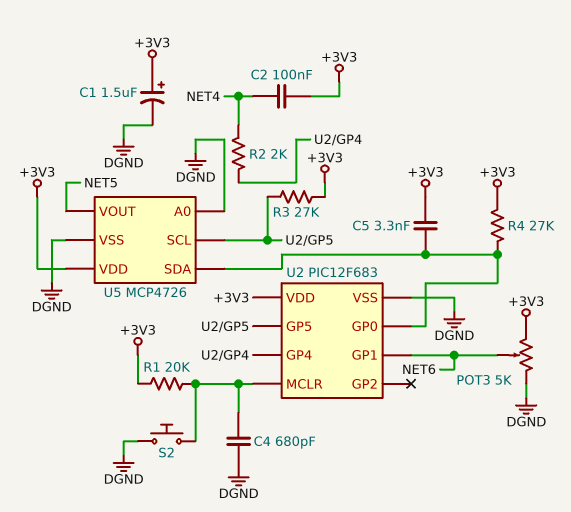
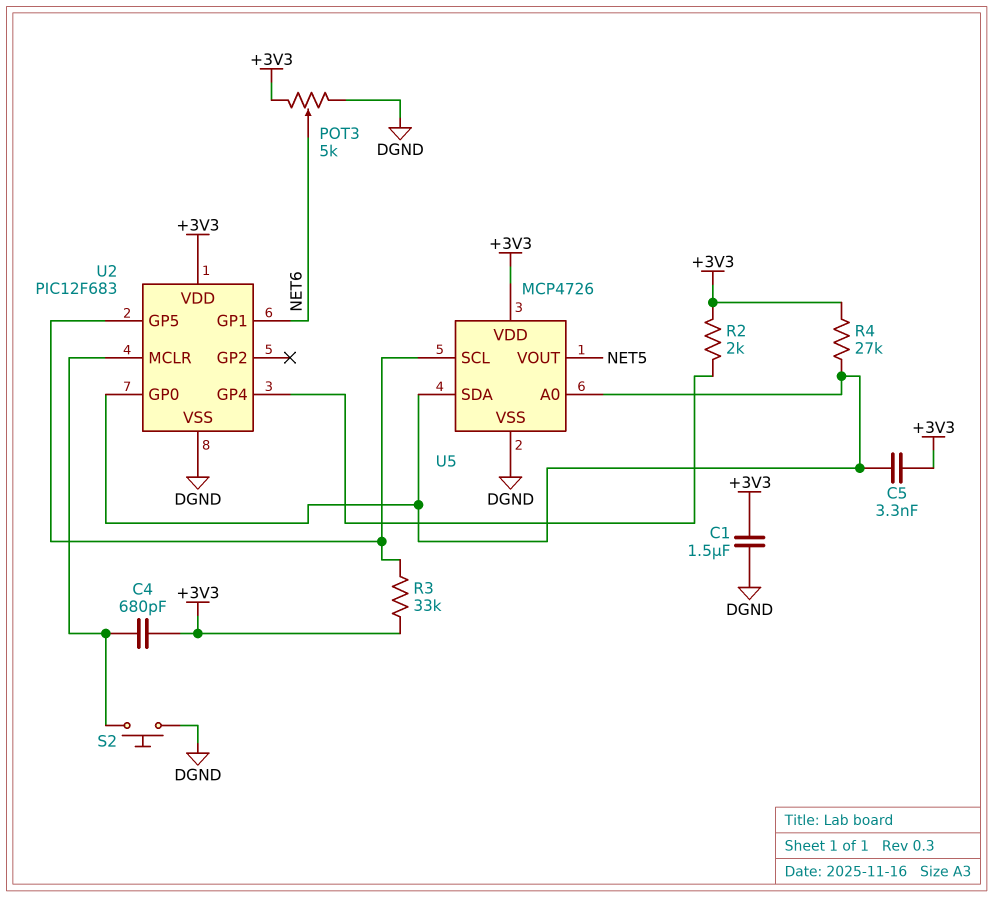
C1: 1.5uF (plus +3V3, minus DGND) -> 1.5uF (+3V3, DGND)
C2: 100nF (+3V3, NET4) -> none
C4: 680pF (DGND, U2/MCLR) -> 680pF (+3V3, U2/MCLR)
R1: 20k (+3V3, U2/MCLR) -> none
R2: 2k (NET4, U2/GP4) -> 2k (+3V3, U2/GP4)
R3: 27k (+3V3, U2/GP5) -> 33k (+3V3, U2/GP5)
U5 pin A0: DGND -> U2/GP0

